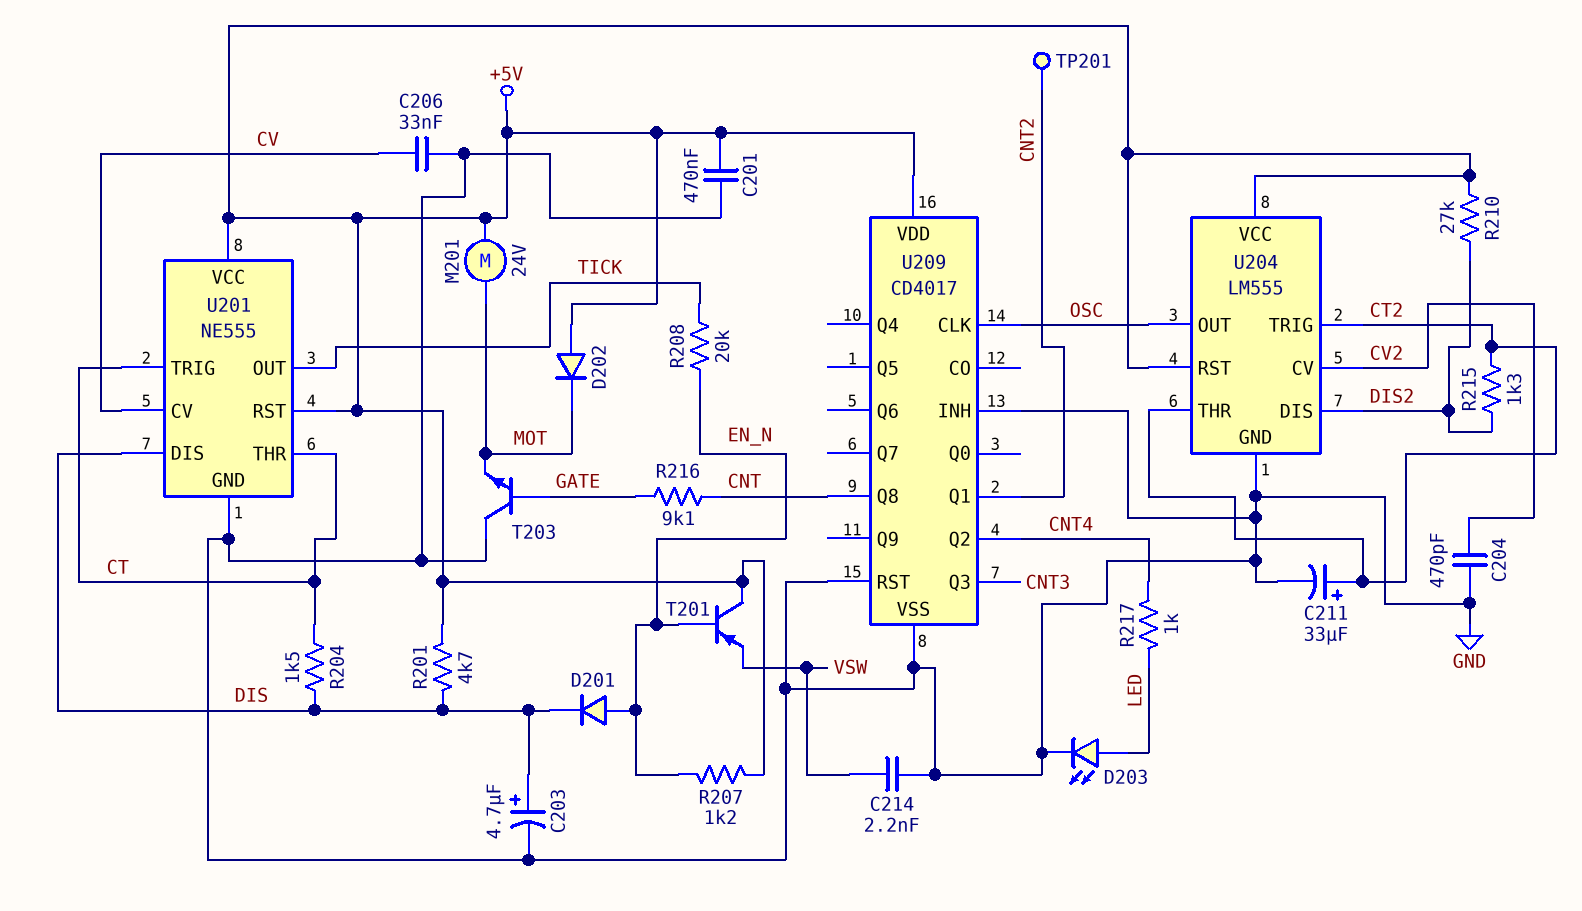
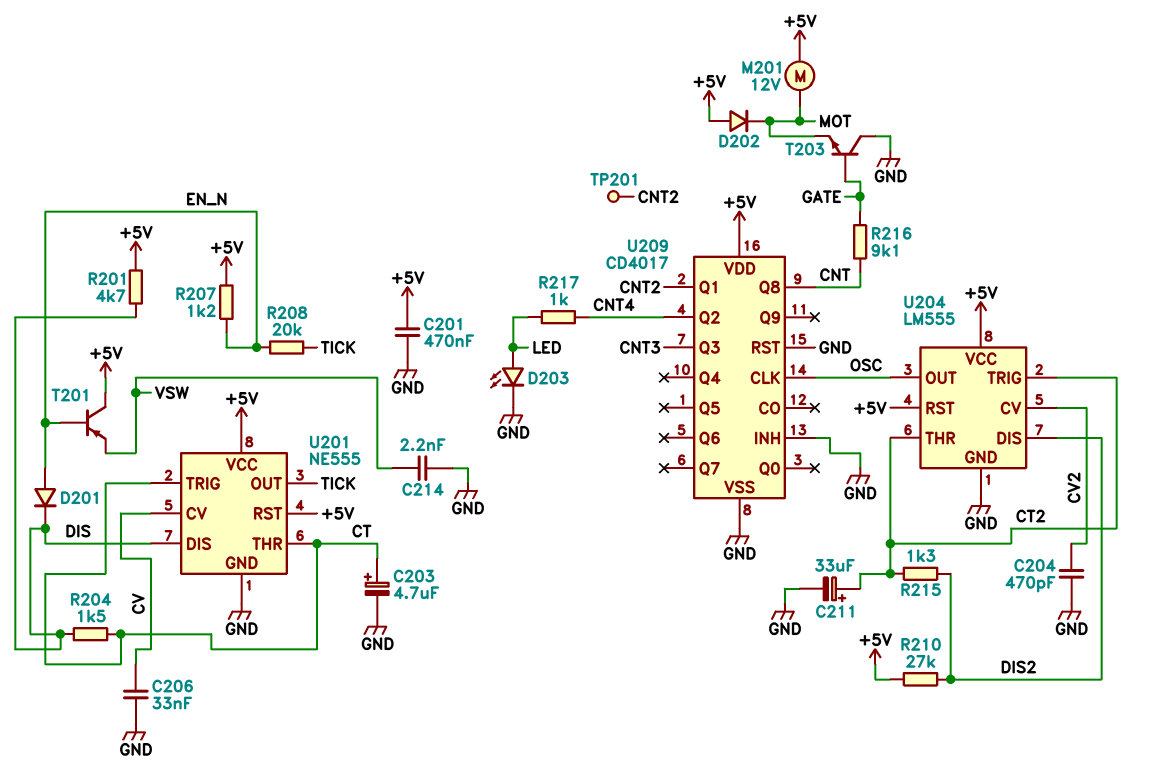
C203: 4.7uF (plus DIS, minus GND) -> 4.7uF (plus CT, minus GND)
M201: motor 24V (+5V, MOT) -> motor 12V (+5V, MOT)

